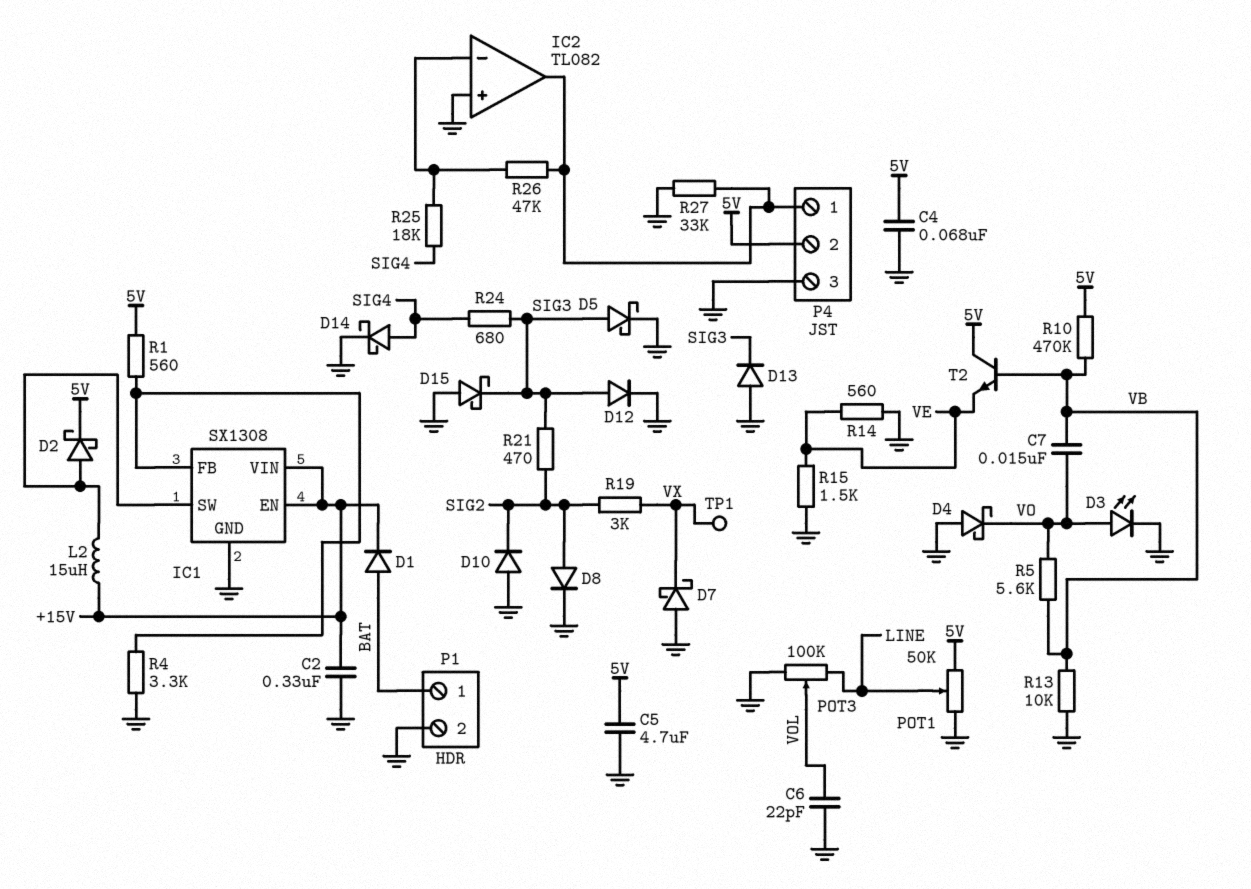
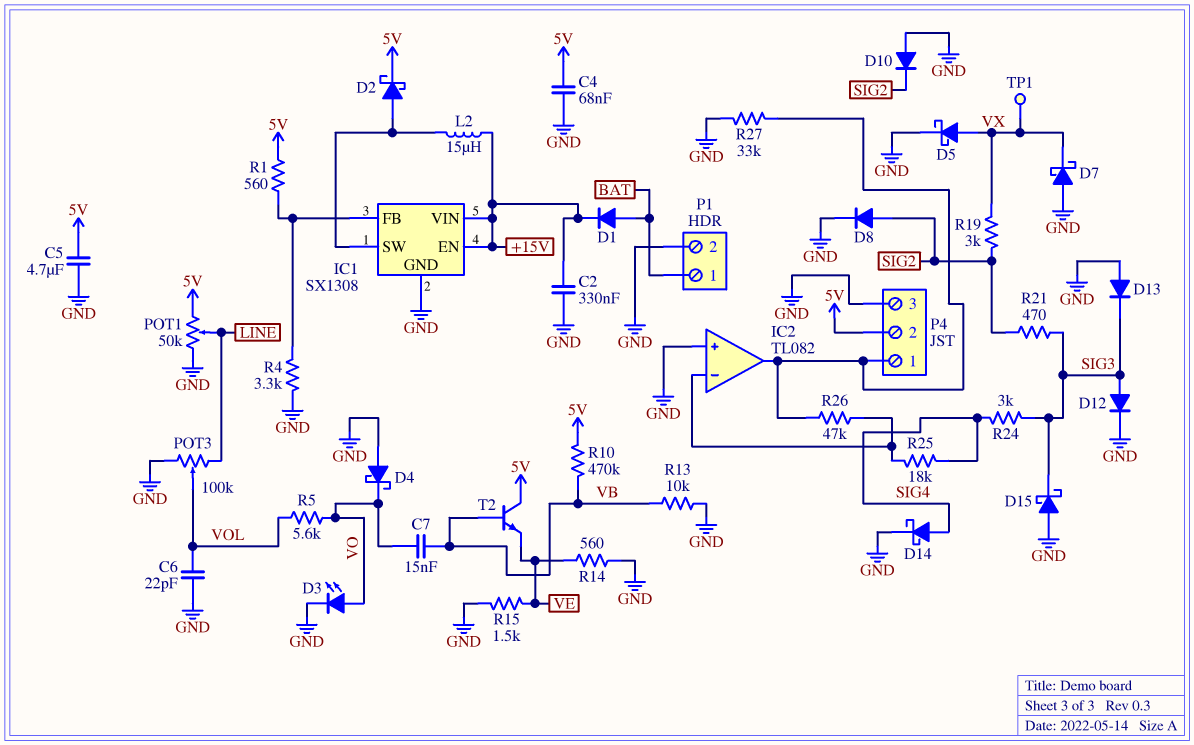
D5: schottky (A SIG3, K GND) -> schottky (A VX, K GND)
R5: 5.6k (VB, VO) -> 5.6k (VO, VOL)
R24: 680 (SIG3, SIG4) -> 3k (SIG3, SIG4)

